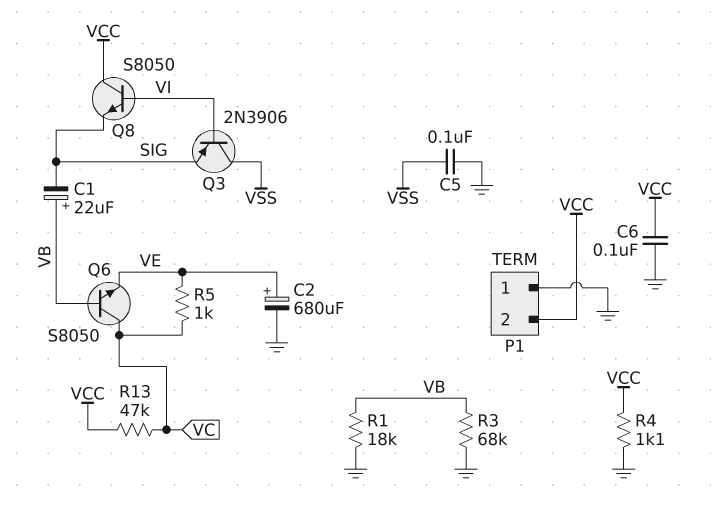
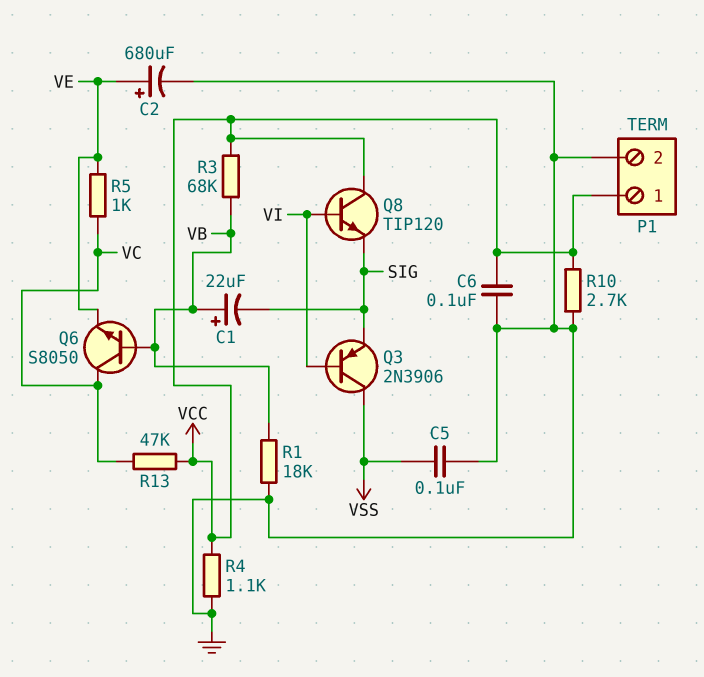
P1 pin 1: GND -> VCC
P1 pin 2: VCC -> GND
Q8: NPN S8050 (B VI, C VCC, E SIG) -> NPN TIP120 (B VI, C VCC, E SIG)
R3: 68k (GND, VB) -> 68k (VB, VCC)
R10: none -> 2.7k (GND, VCC)

